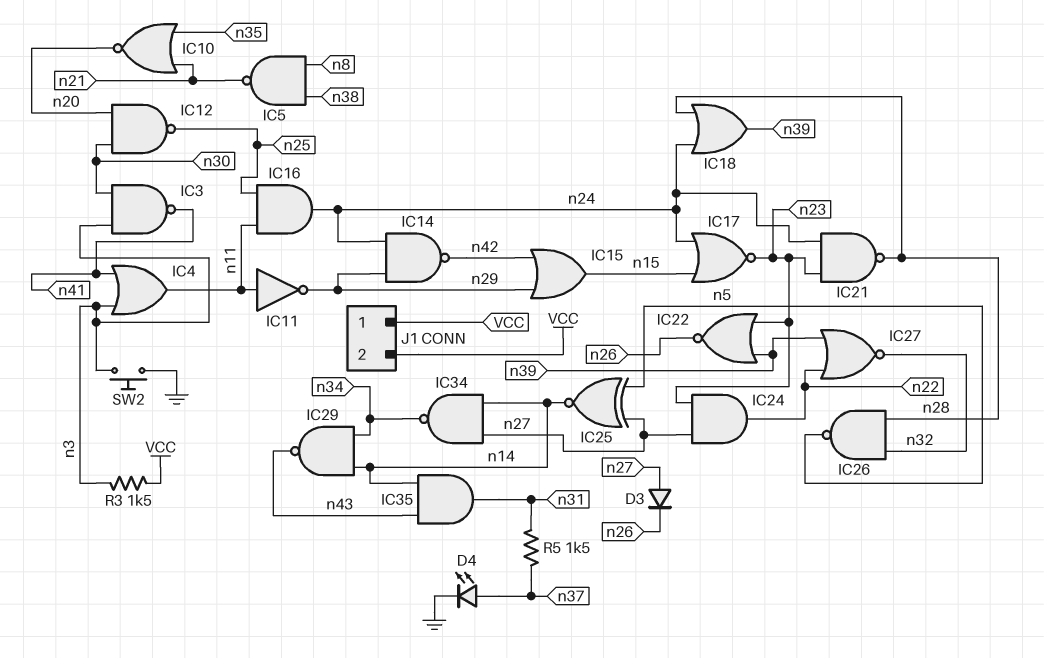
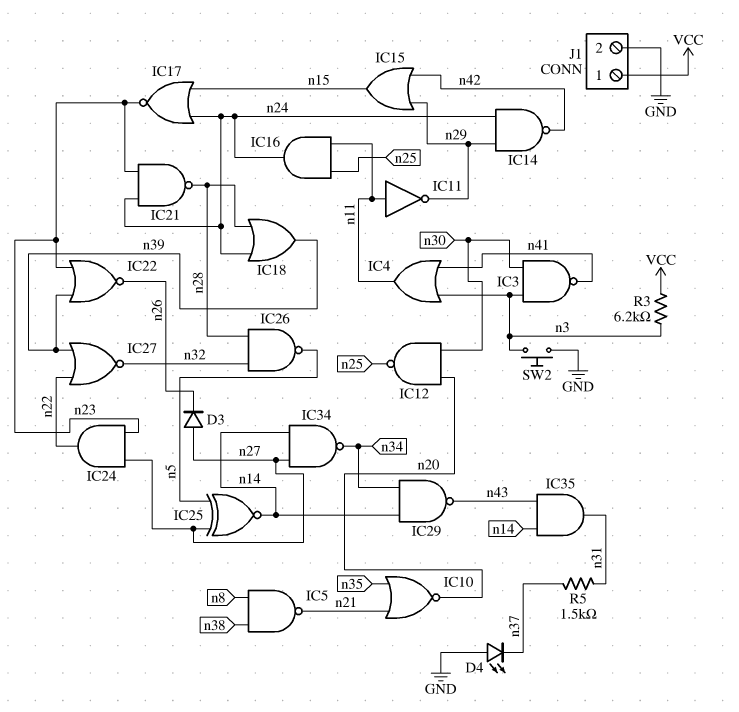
D4: LED (A n37, K GND) -> LED (A GND, K n37)
J1 pin 2: VCC -> GND
R3: 1.5k (VCC, n3) -> 6.2k (VCC, n3)

